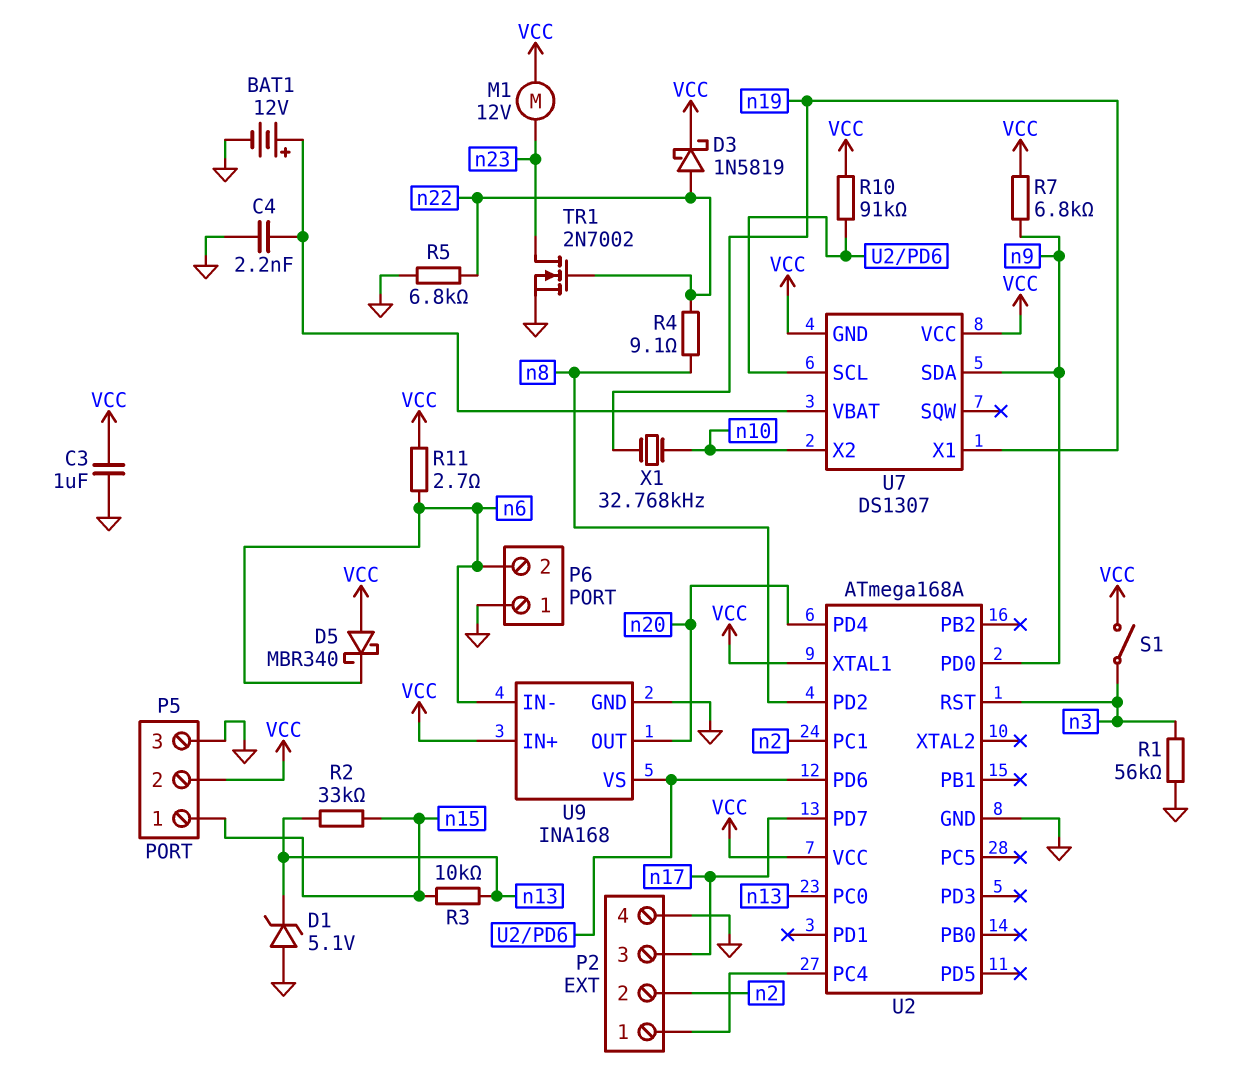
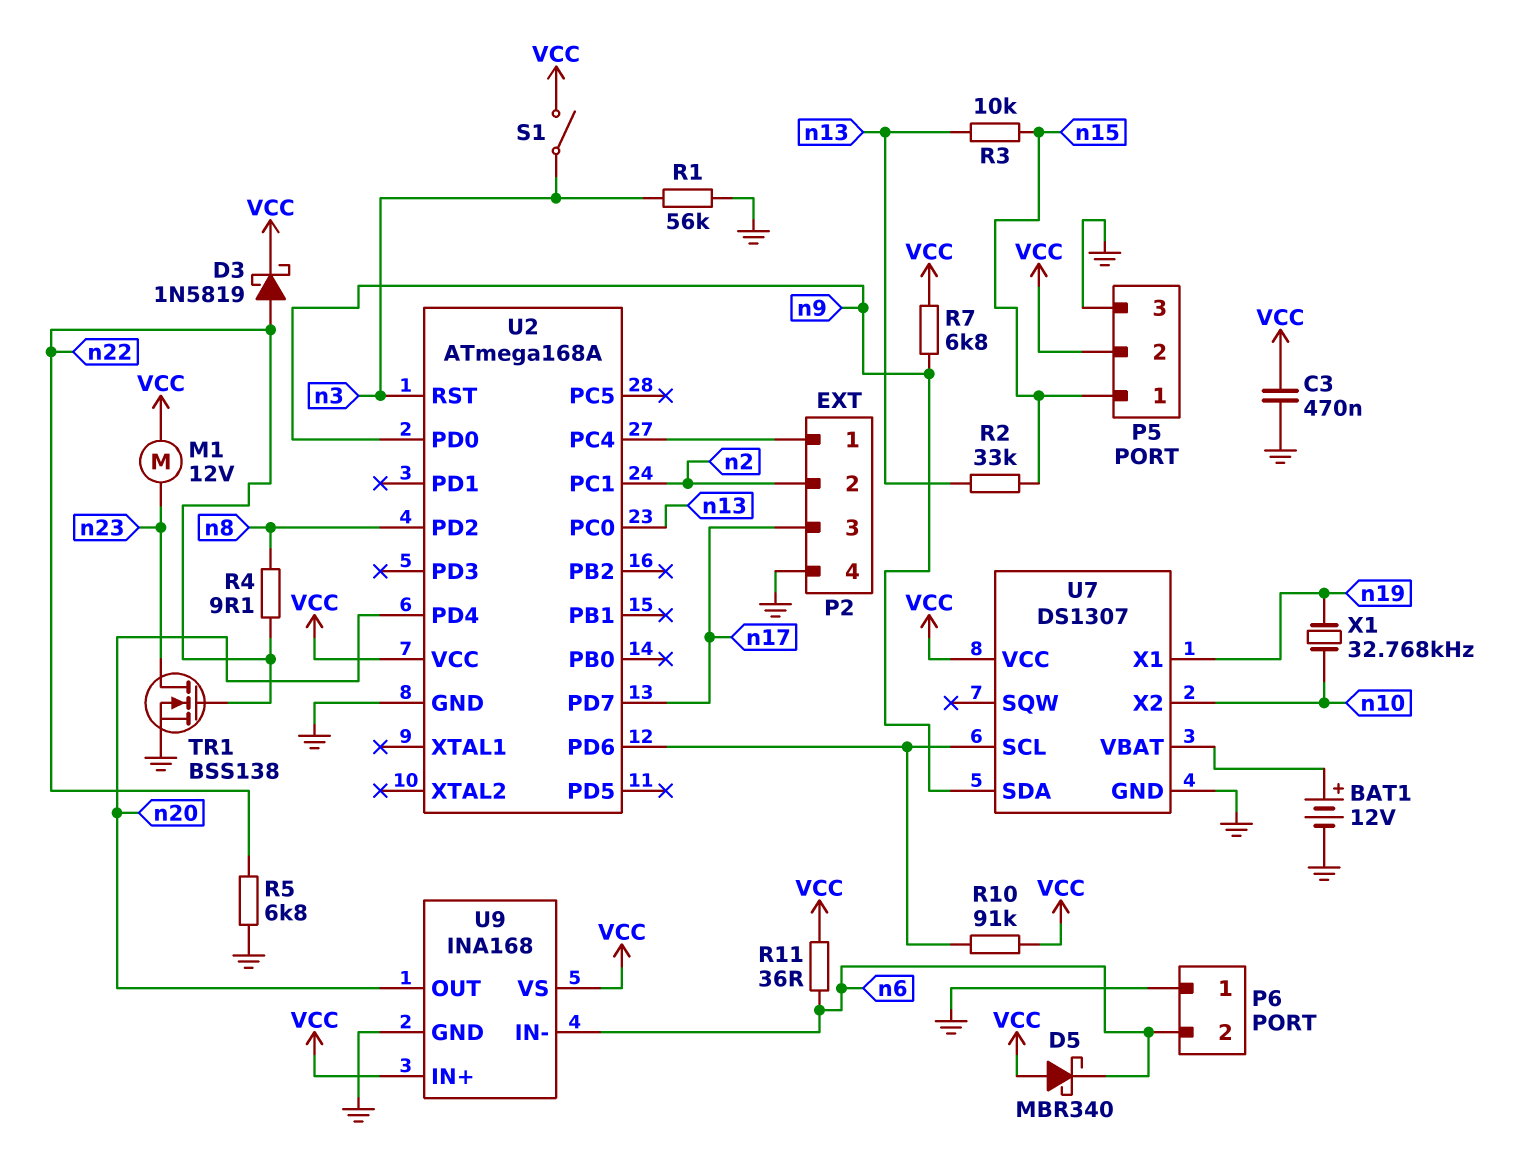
C3: 1uF (GND, VCC) -> 470nF (GND, VCC)
C4: 2.2nF (GND, U7/VBAT) -> none
D1: zener 5.1V (A GND, K n13) -> none
R11: 2.7 (VCC, n6) -> 36 (VCC, n6)
TR1: NMOS 2N7002 (G n22, D n23, S GND) -> NMOS BSS138 (G n22, D n23, S GND)
U2 pin XTAL1: VCC -> none
U7 pin GND: VCC -> GND
U9 pin VS: U2/PD6 -> VCC

